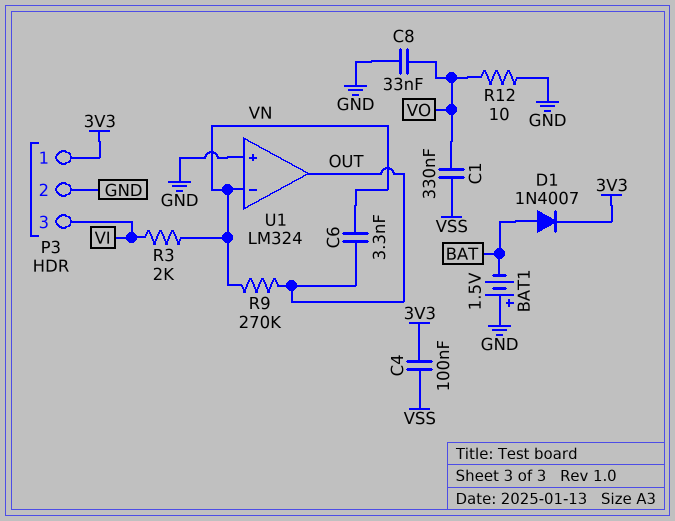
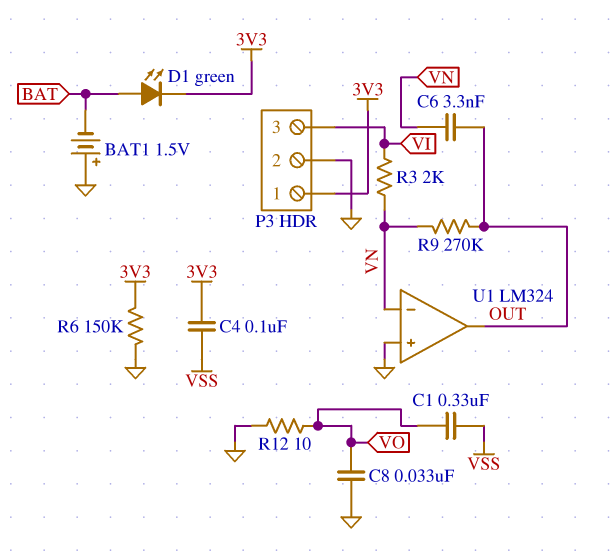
D1: diode 1N4007 (A BAT, K 3V3) -> LED green (A BAT, K 3V3)
R6: none -> 150k (3V3, GND)

